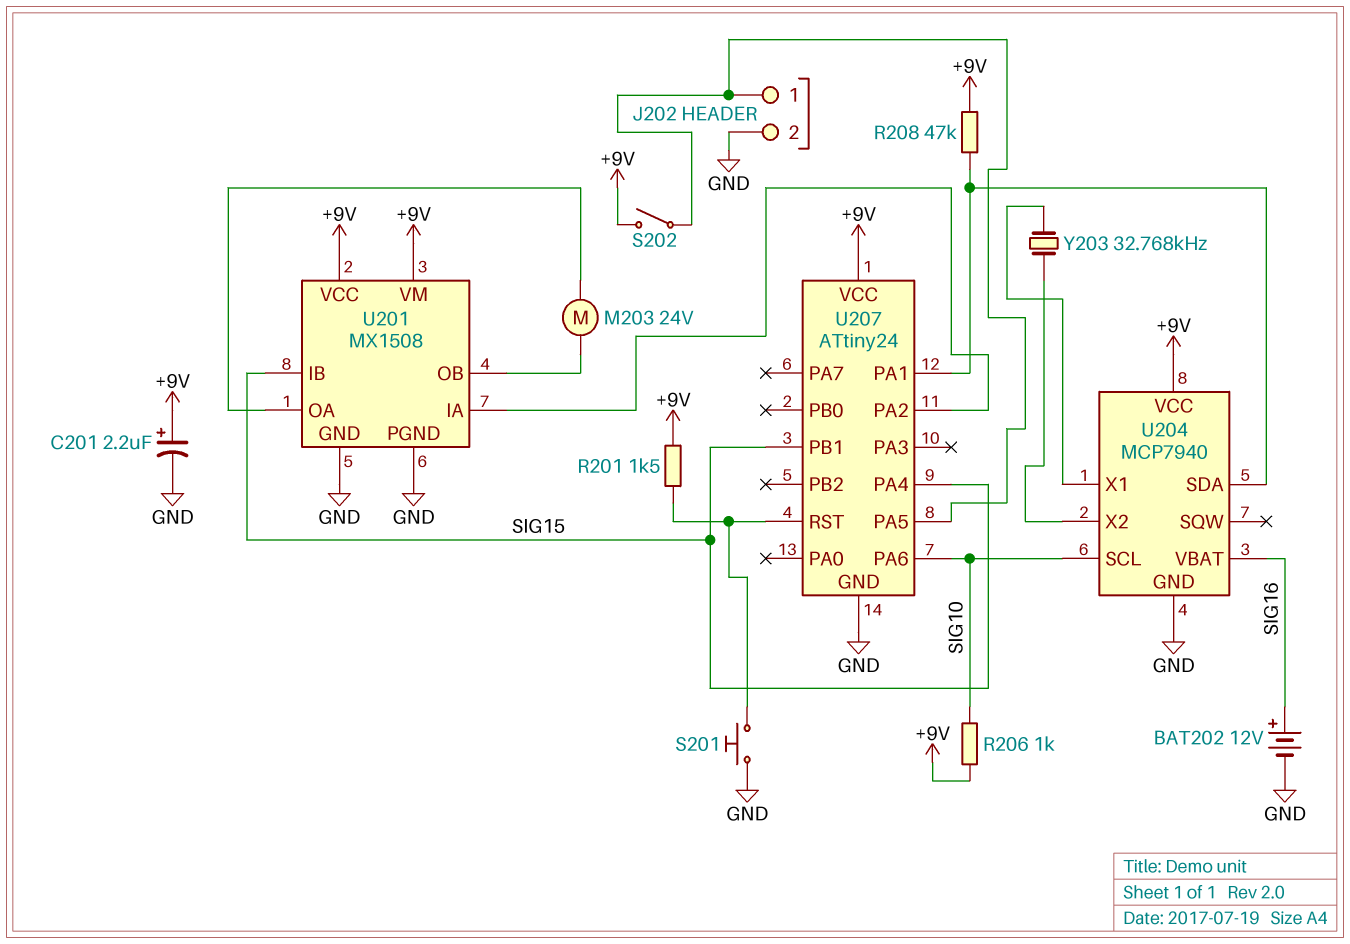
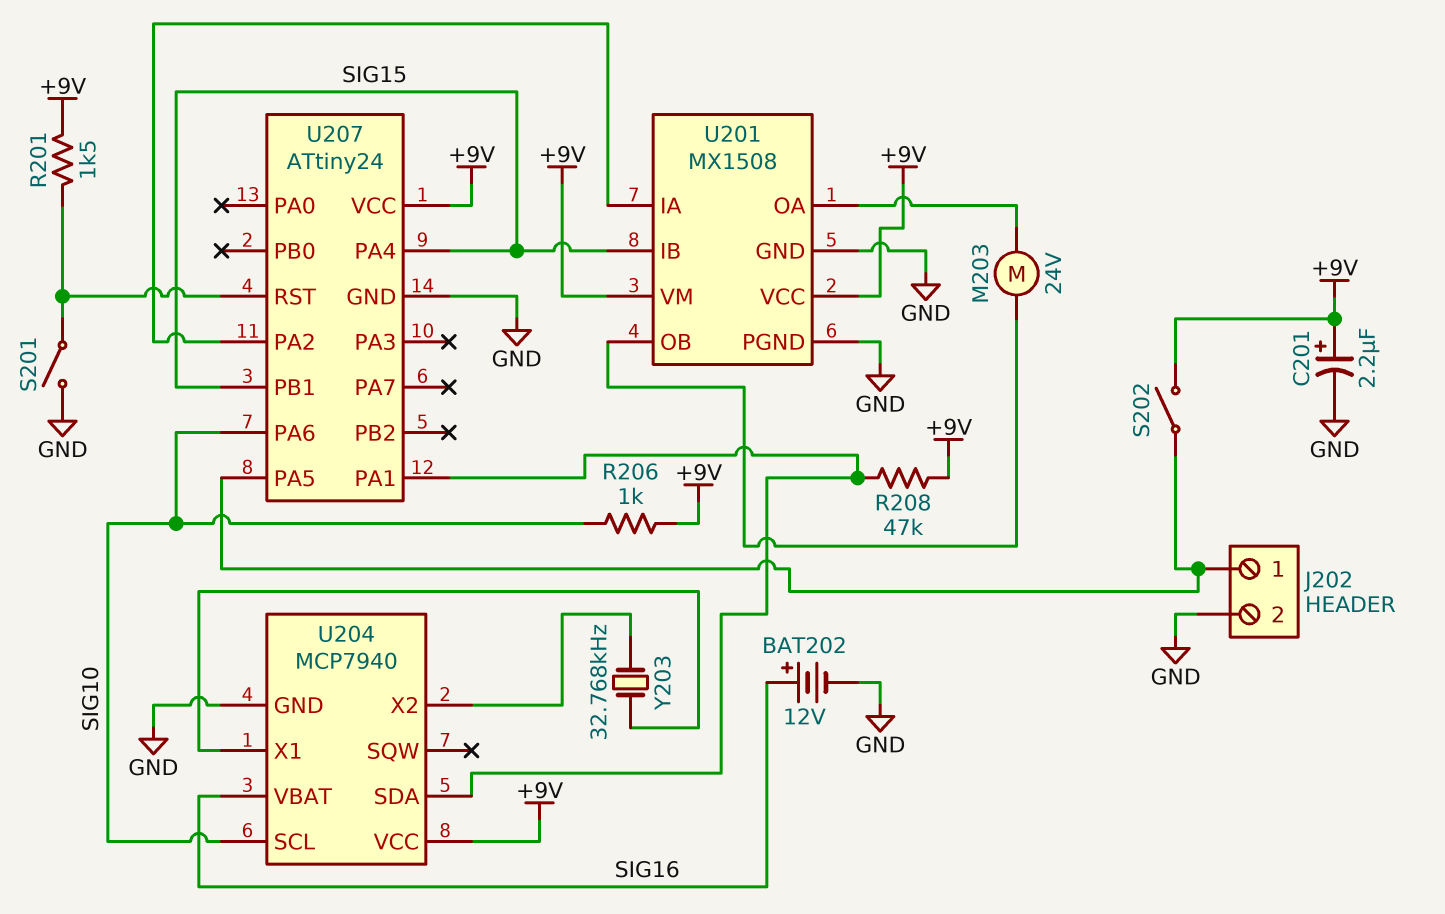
S201: button (GND, U207/RST) -> switch (GND, U207/RST)

